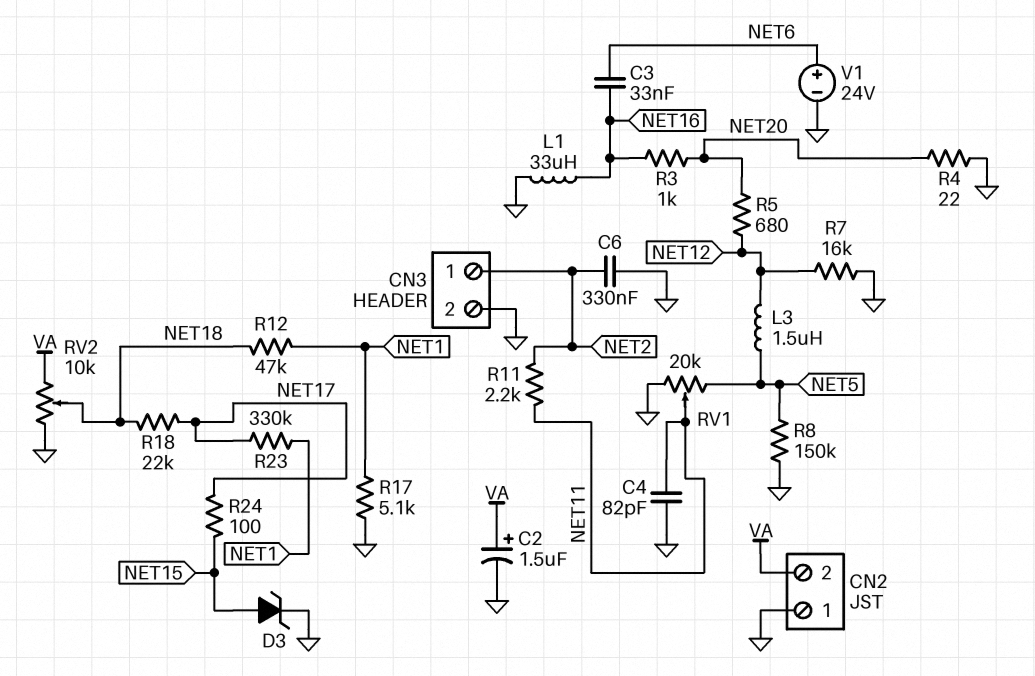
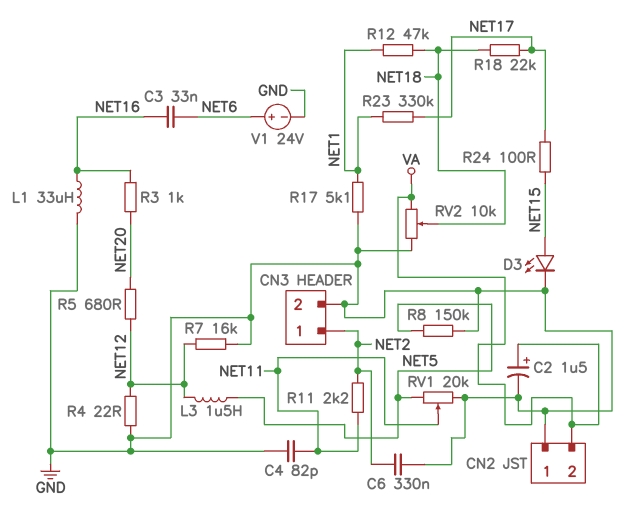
D3: zener (A NET15, K GND) -> LED (A NET15, K GND)
R4: 22 (GND, NET20) -> 22 (GND, NET12)

